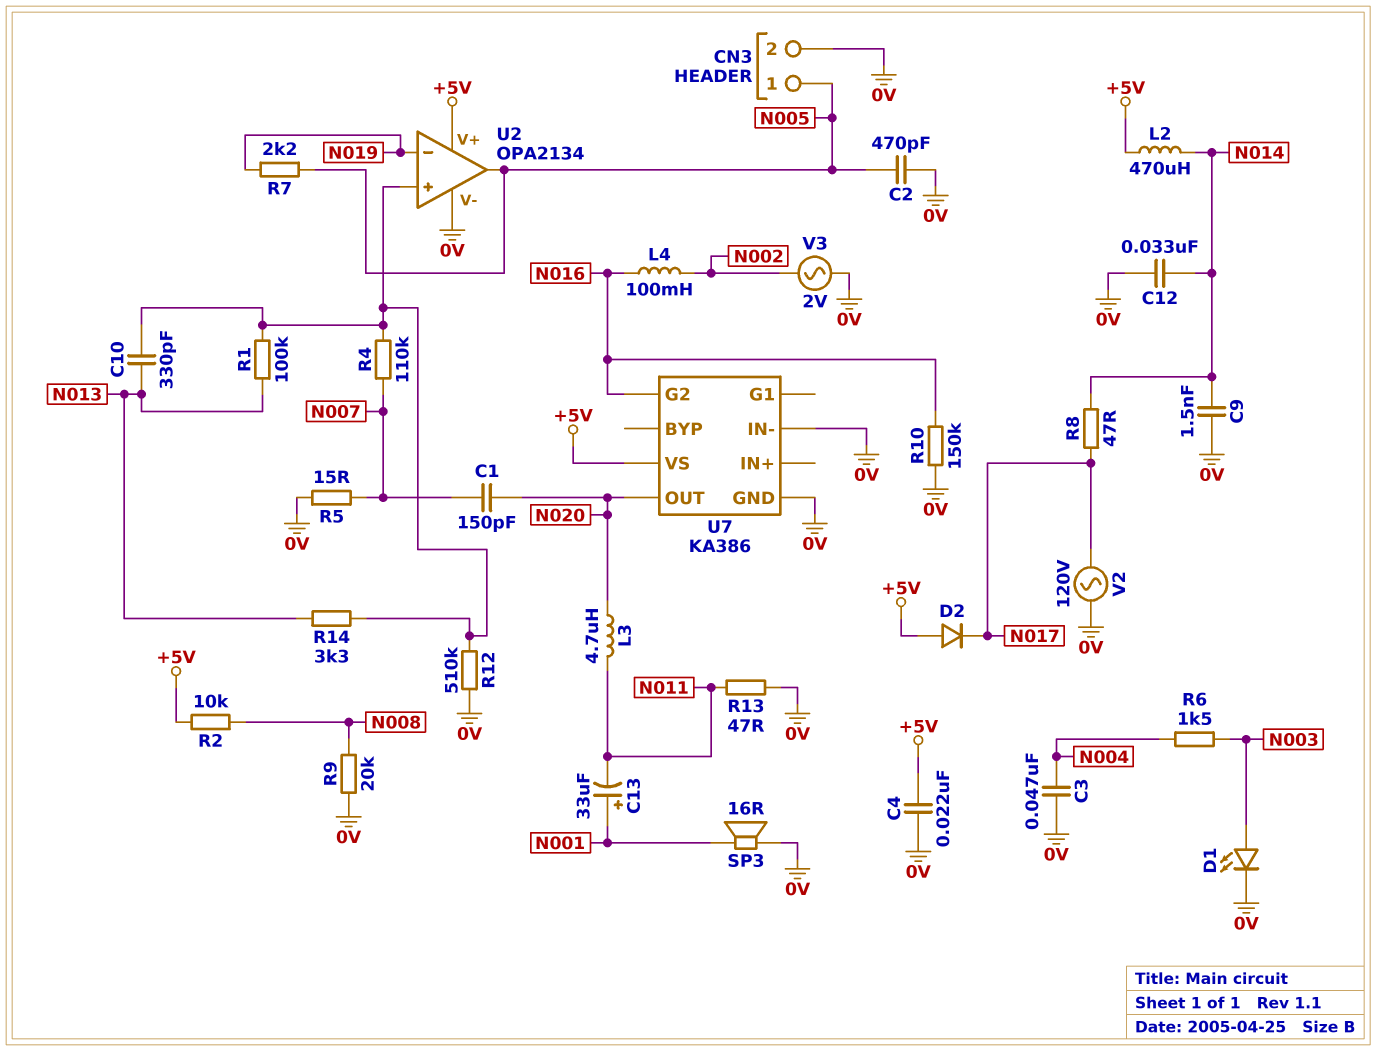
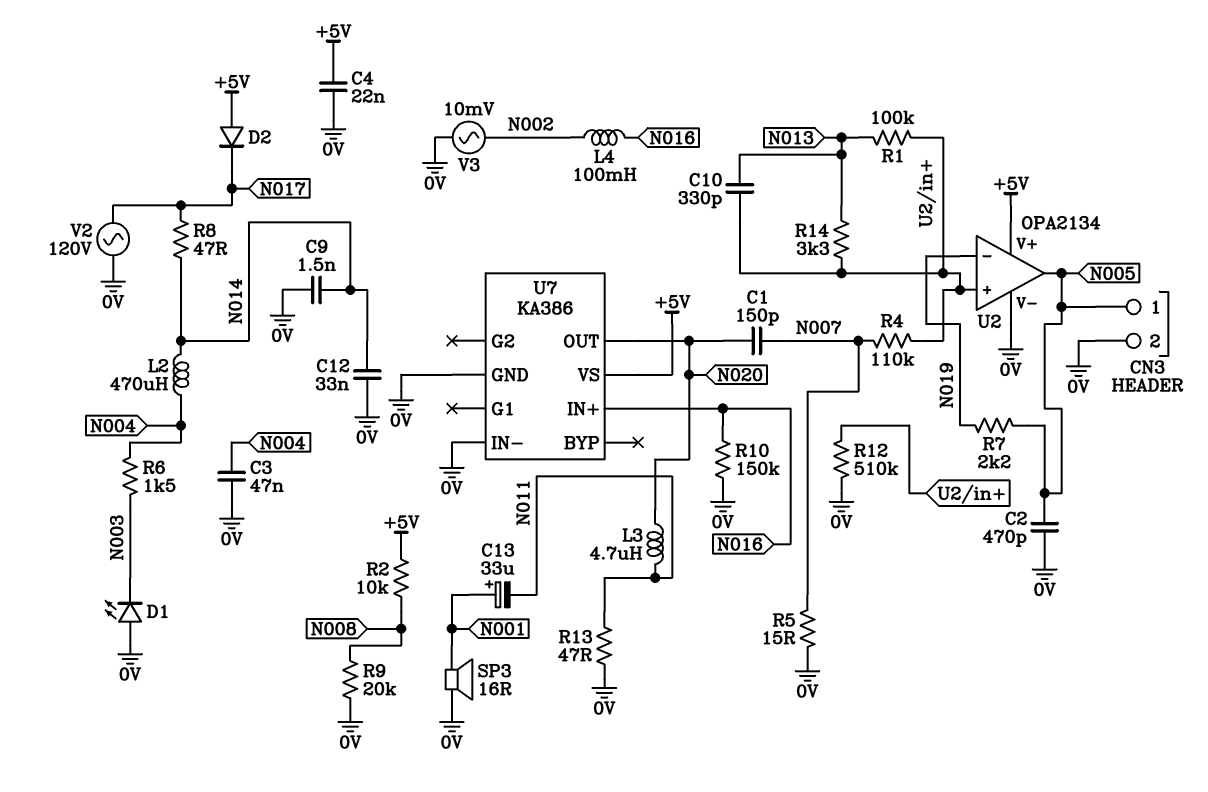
D1: LED (A N003, K 0V) -> LED (A 0V, K N003)
L2: 470uH (+5V, N014) -> 470uH (N004, N014)
U7 pin G2: N016 -> none
U7 pin IN+: none -> N016
V3: AC 2V (0V, N002) -> AC 10mV (0V, N002)

